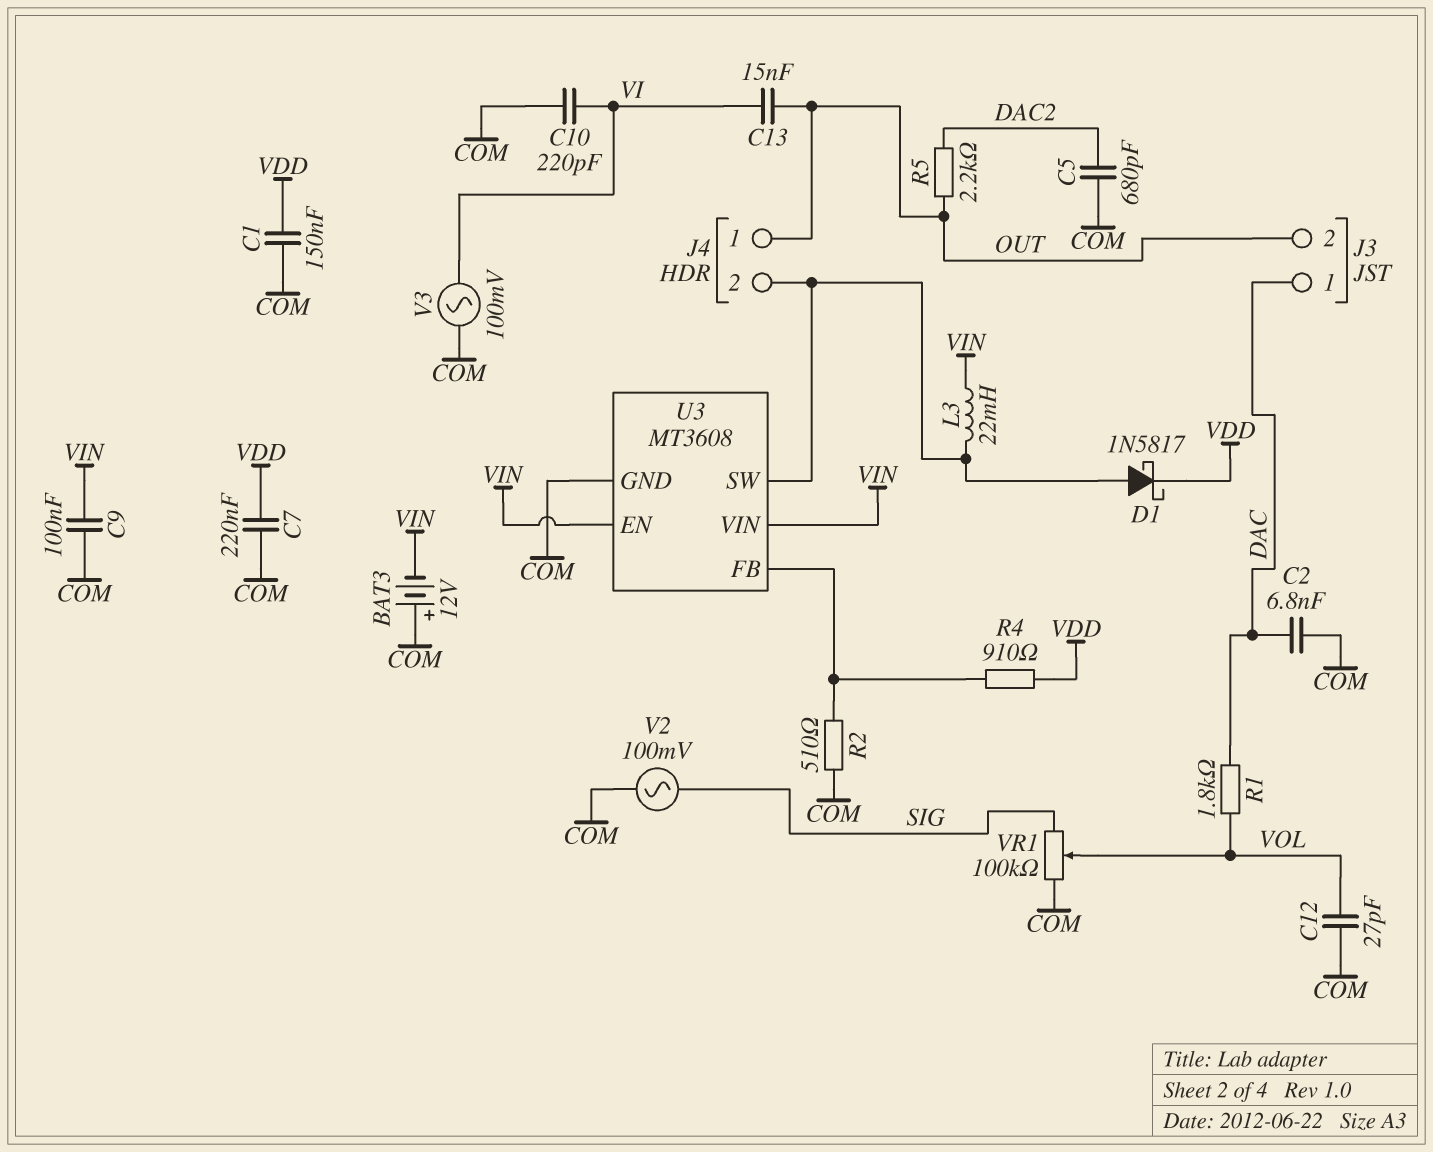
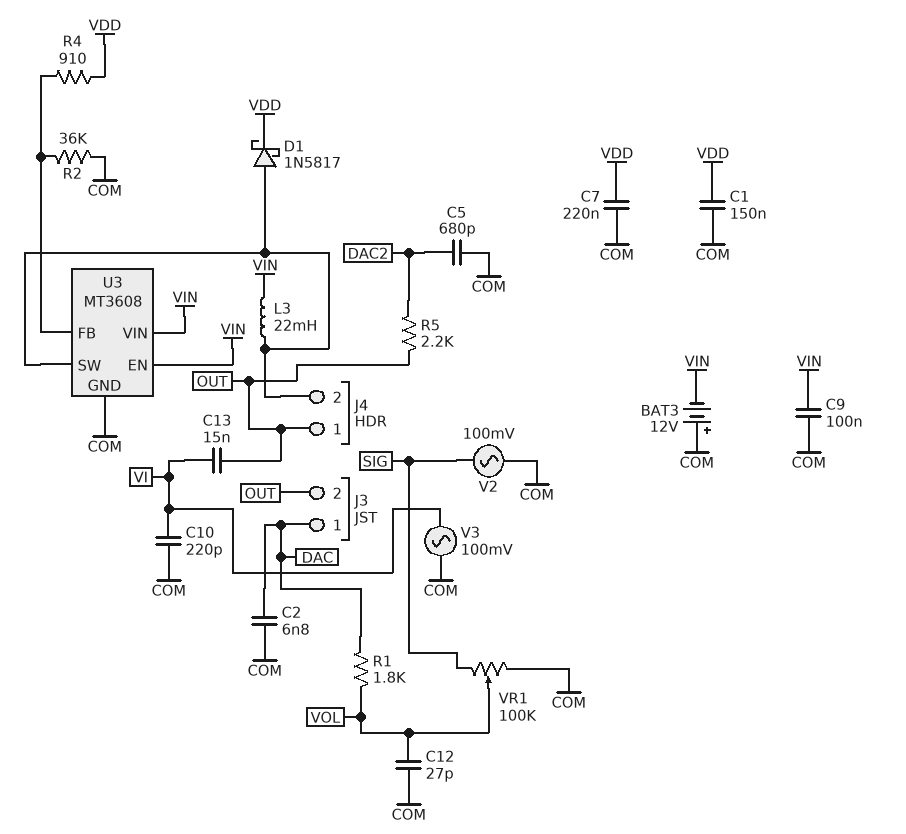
R2: 510 (COM, U3/FB) -> 36k (COM, U3/FB)

